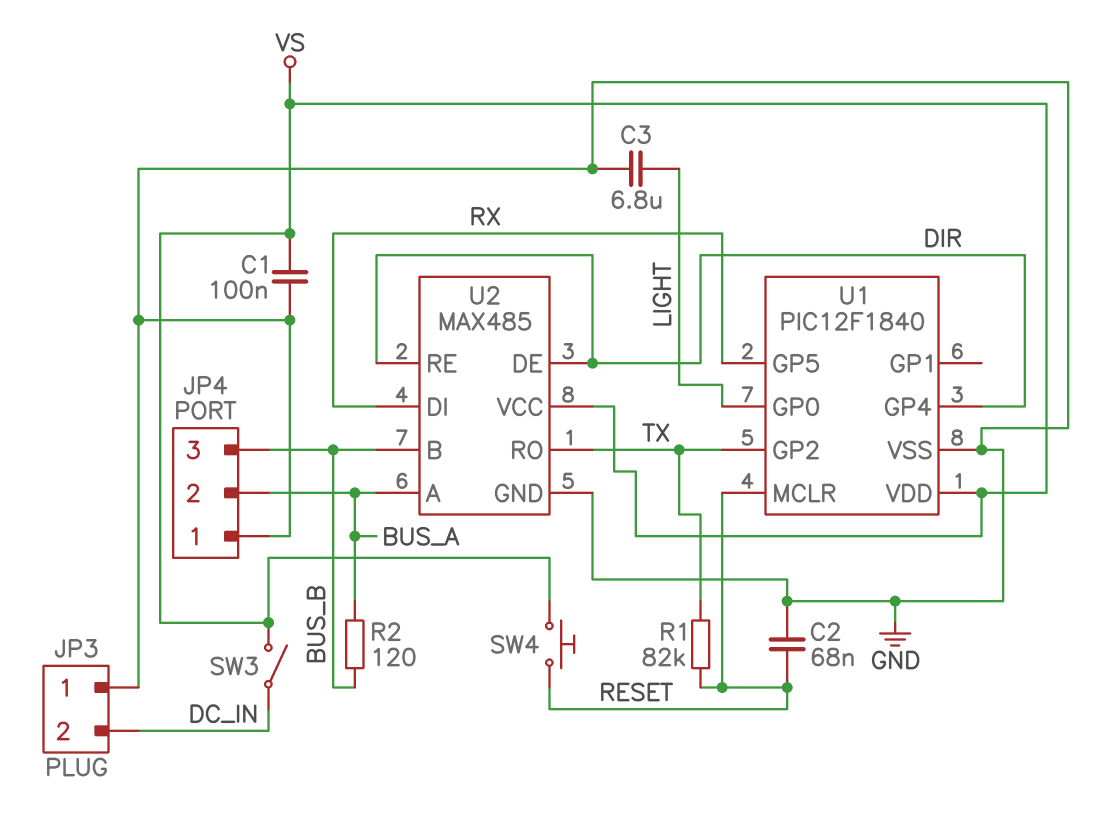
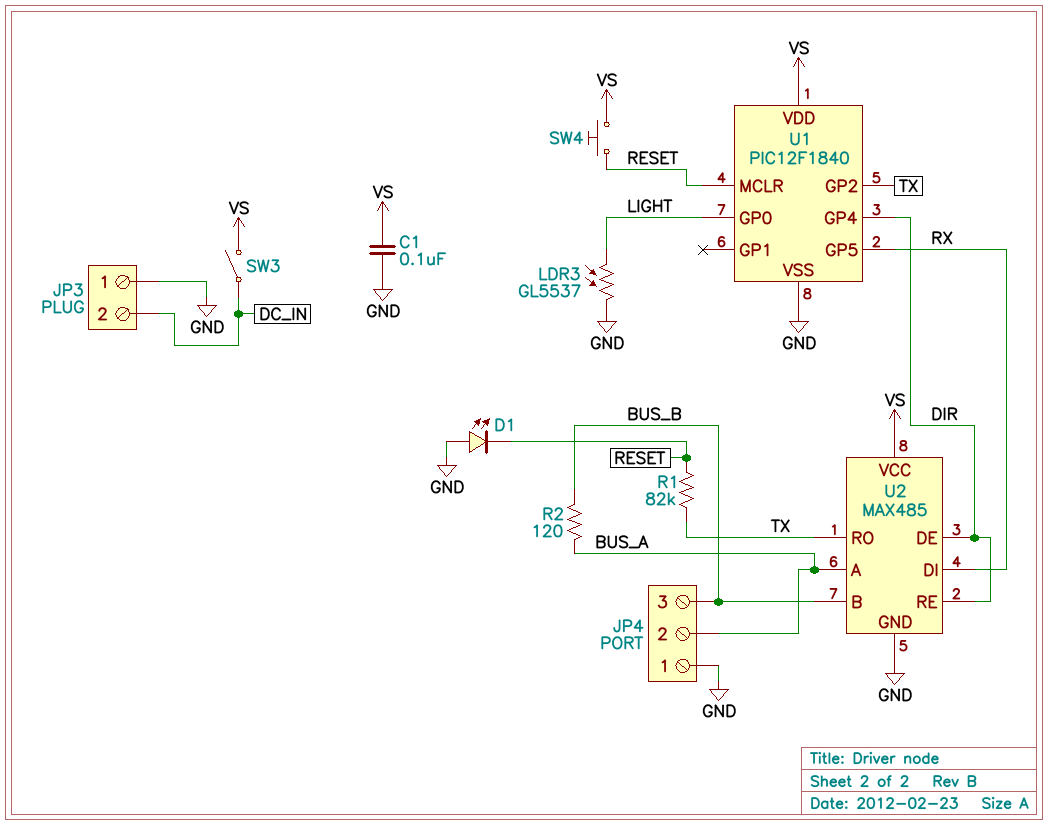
C2: 68nF (GND, RESET) -> none
C3: 6.8uF (GND, LIGHT) -> none
D1: none -> LED (A GND, K RESET)
LDR3: none -> GL5537 (GND, LIGHT)

